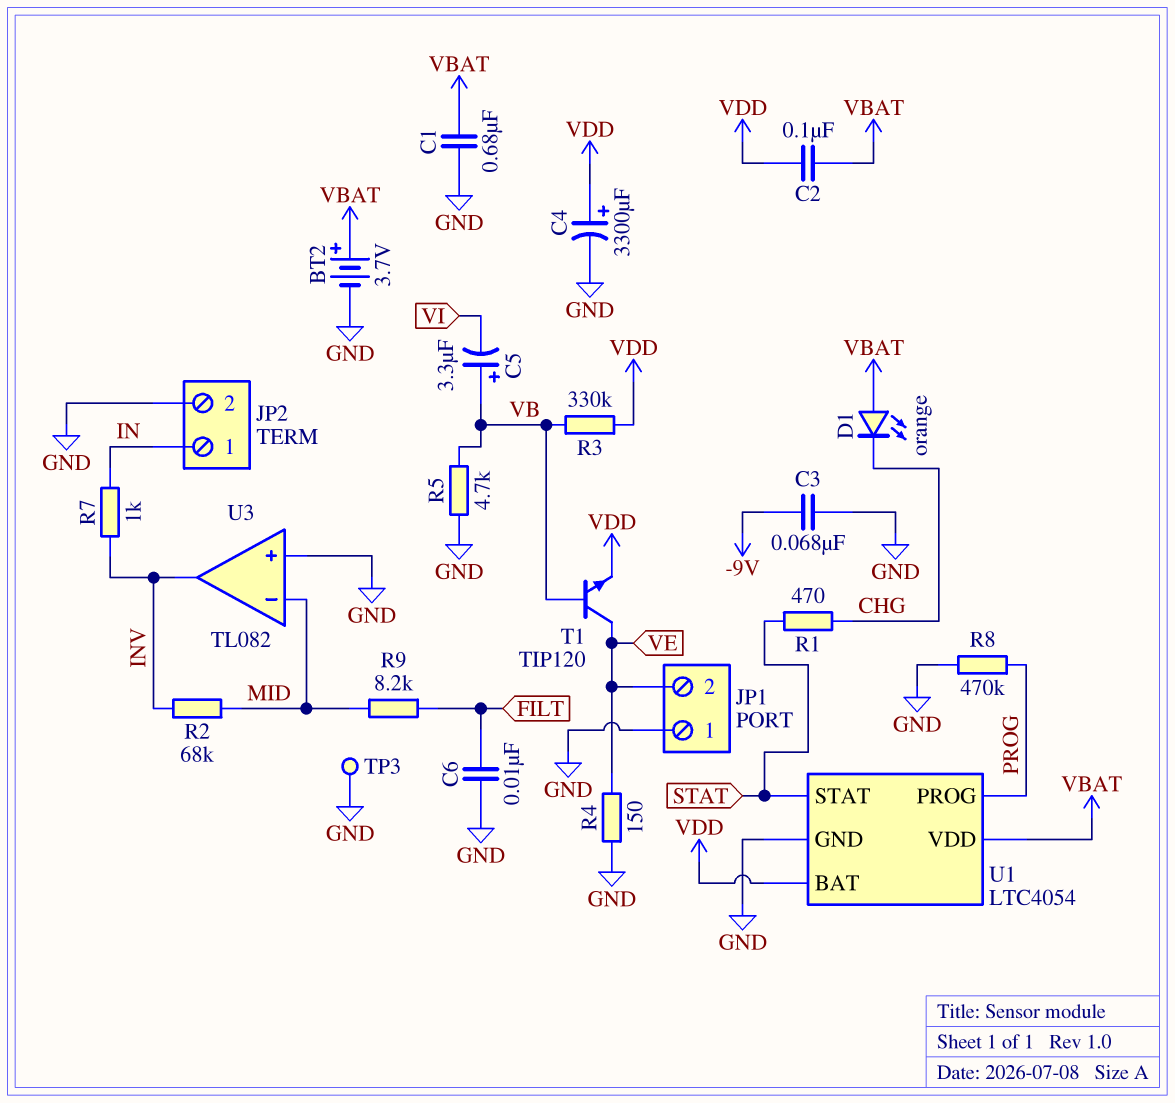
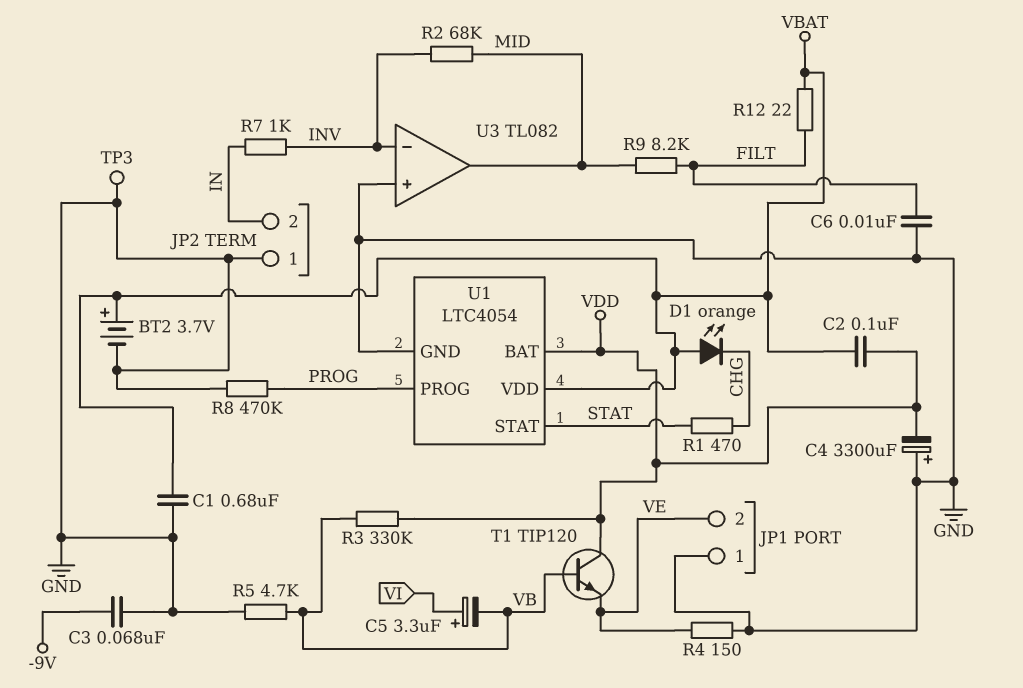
C4: 3300uF (plus VDD, minus GND) -> 3300uF (plus GND, minus VDD)
C5: 3.3uF (plus VB, minus VI) -> 3.3uF (plus VI, minus VB)
JP2 pin 1: IN -> GND
JP2 pin 2: GND -> IN
R12: none -> 22 (FILT, VBAT)
T1: NPN TIP120 (B VB, C VE, E VDD) -> NPN TIP120 (B VB, C VDD, E VE)
U3 pin in-: MID -> INV
U3 pin out: INV -> MID

